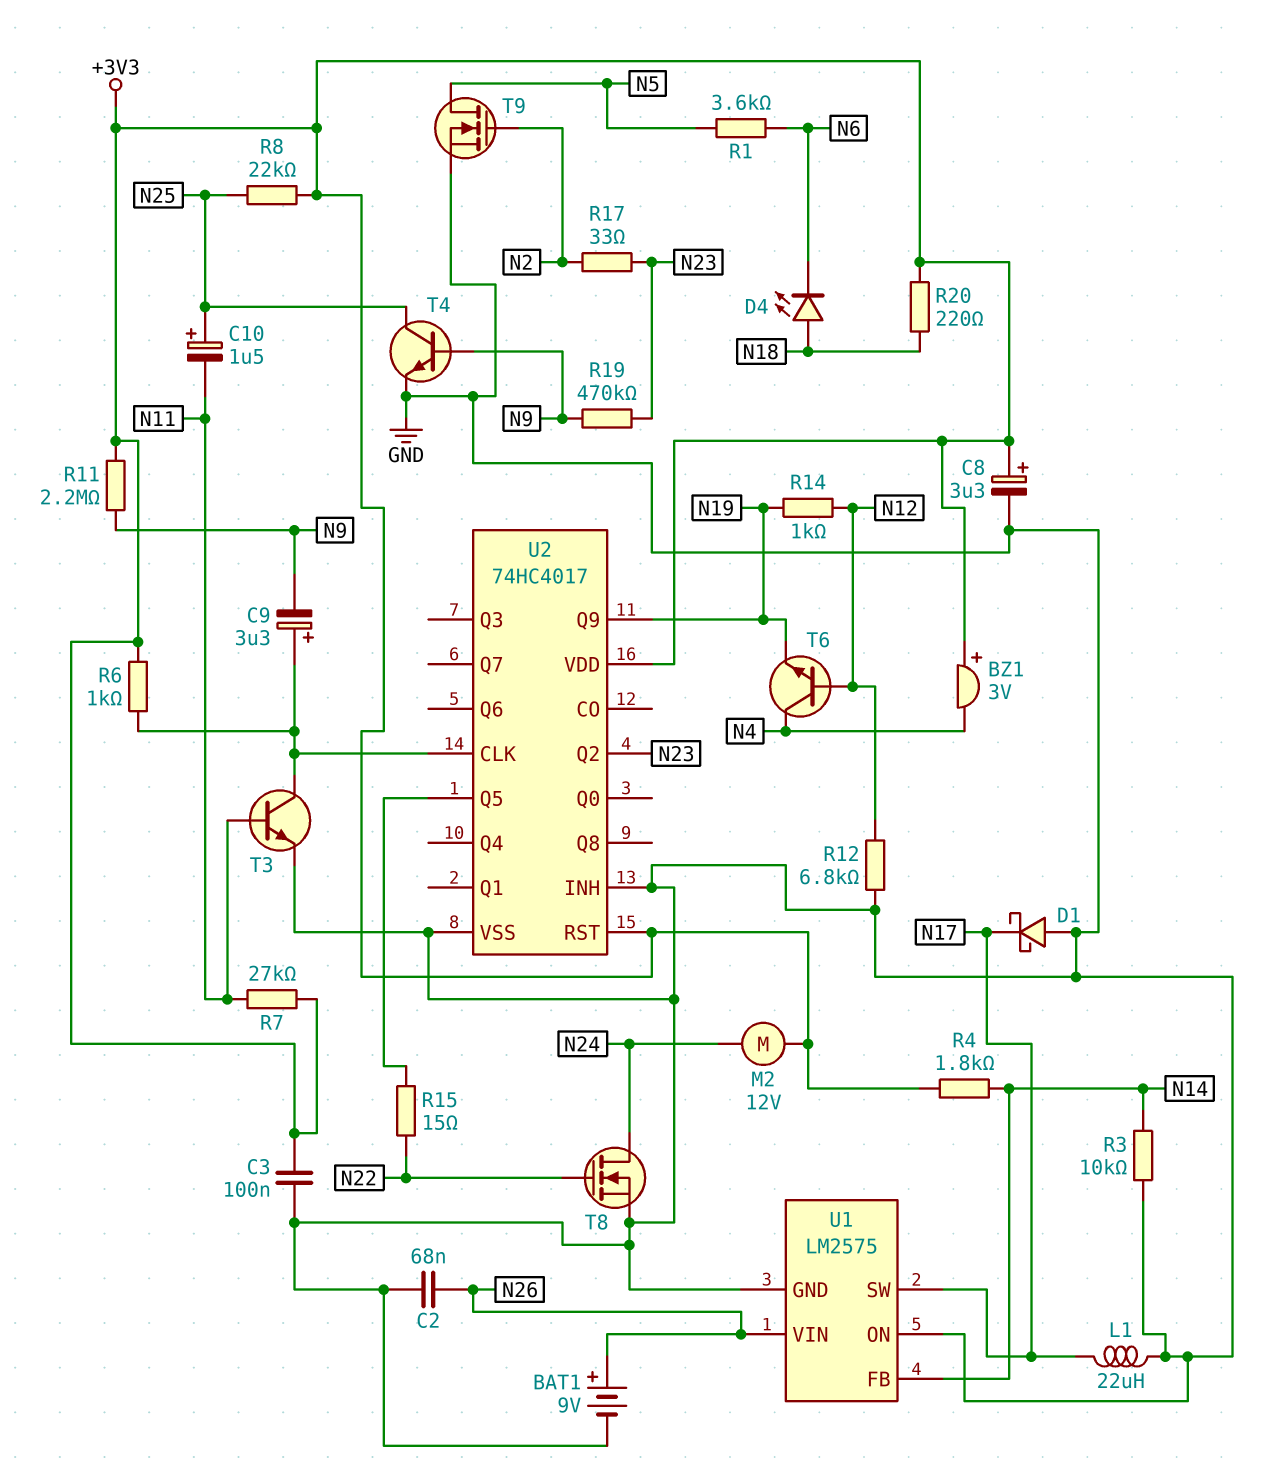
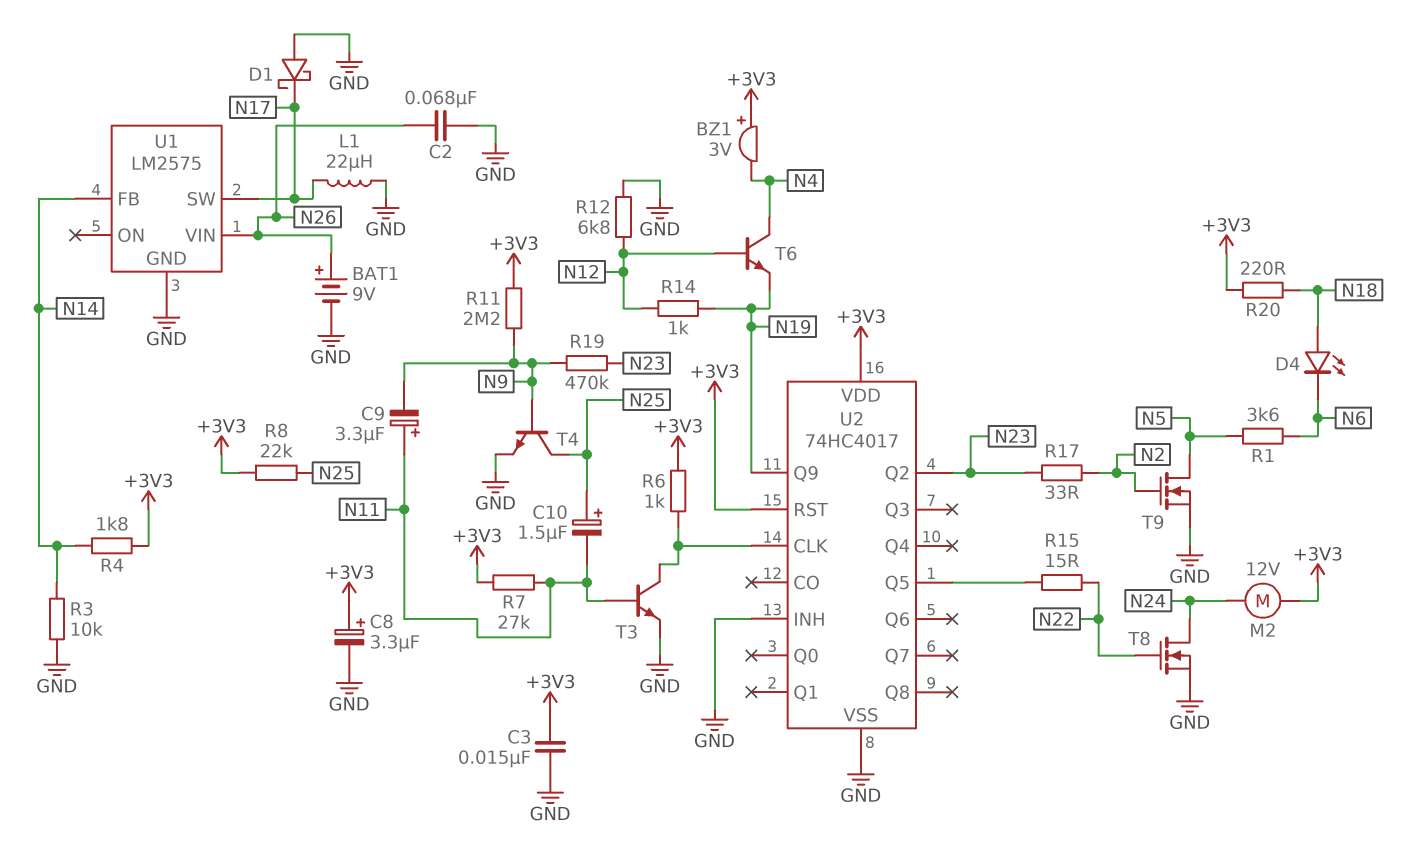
C3: 100nF (+3V3, GND) -> 15nF (+3V3, GND)
C9: 3.3uF (plus U2/CLK, minus N9) -> 3.3uF (plus N11, minus N9)
U1 pin ON: GND -> none

